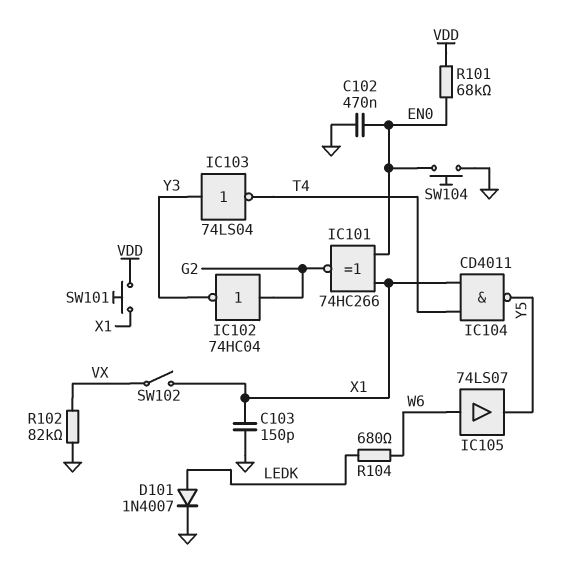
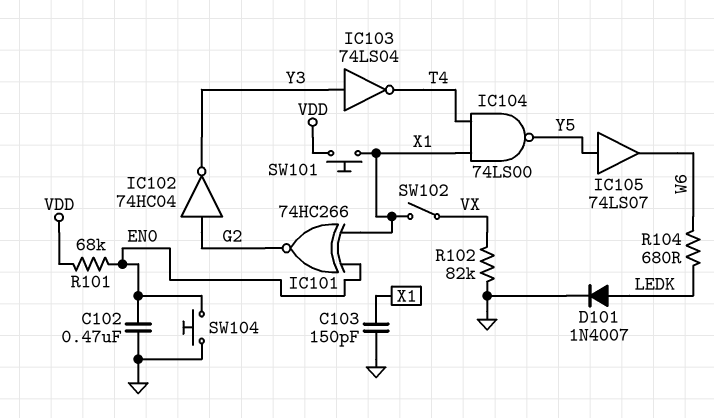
IC104: NAND CD4011 (in T4, in X1, out Y5) -> NAND 74LS00 (in T4, in X1, out Y5)
IC105: buffer 74LS07 (in W6, out Y5) -> buffer 74LS07 (in Y5, out W6)

